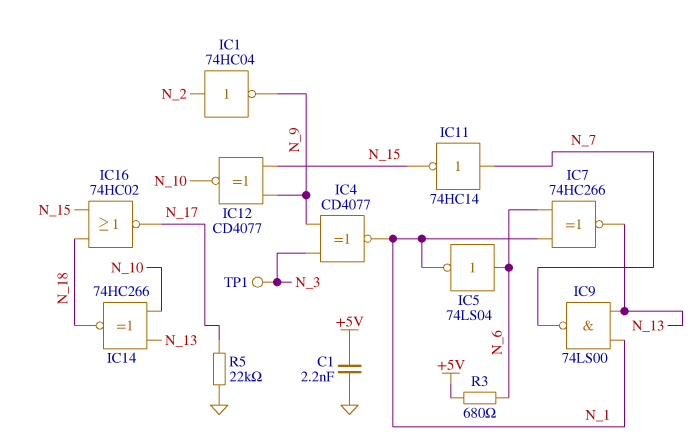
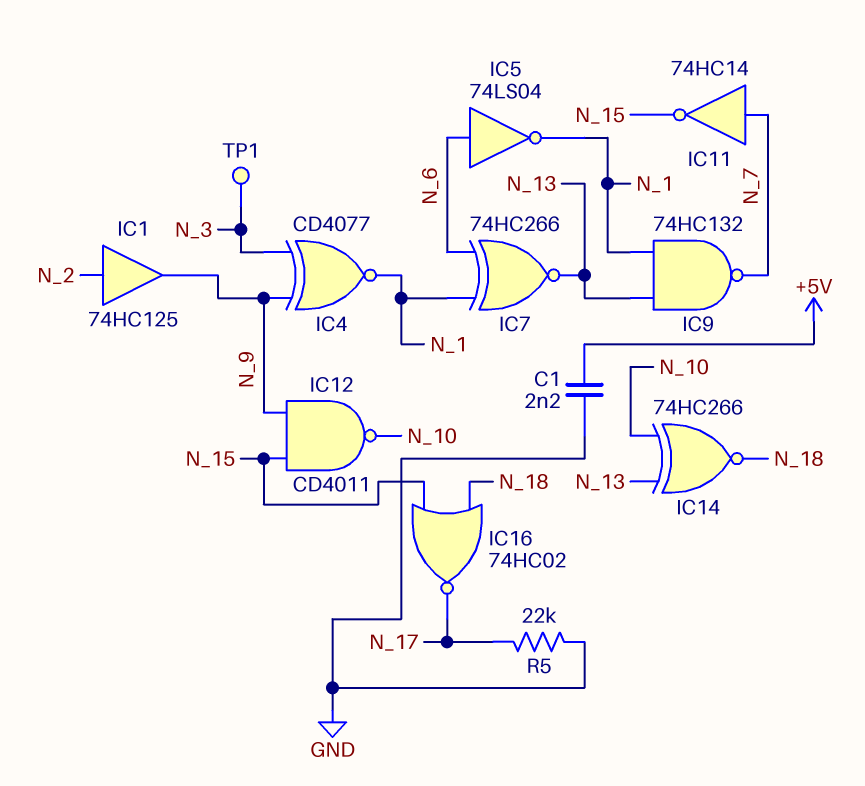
IC1: NOT 74HC04 (in N_2, out N_9) -> buffer 74HC125 (in N_2, out N_9)
IC9: NAND 74LS00 (in N_1, in N_13, out N_7) -> NAND 74HC132 (in N_1, in N_13, out N_7)
IC12: XNOR CD4077 (in N_9, in N_15, out N_10) -> NAND CD4011 (in N_9, in N_15, out N_10)
R3: 680 (+5V, N_6) -> none

